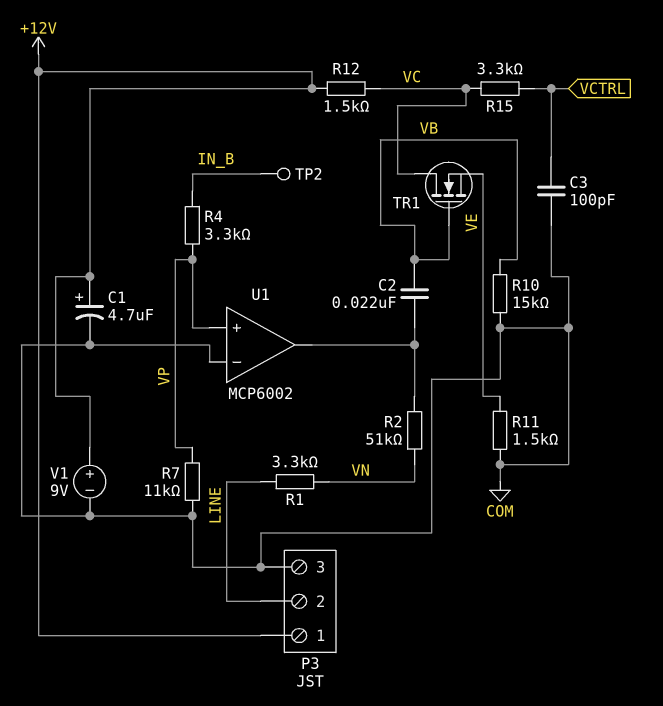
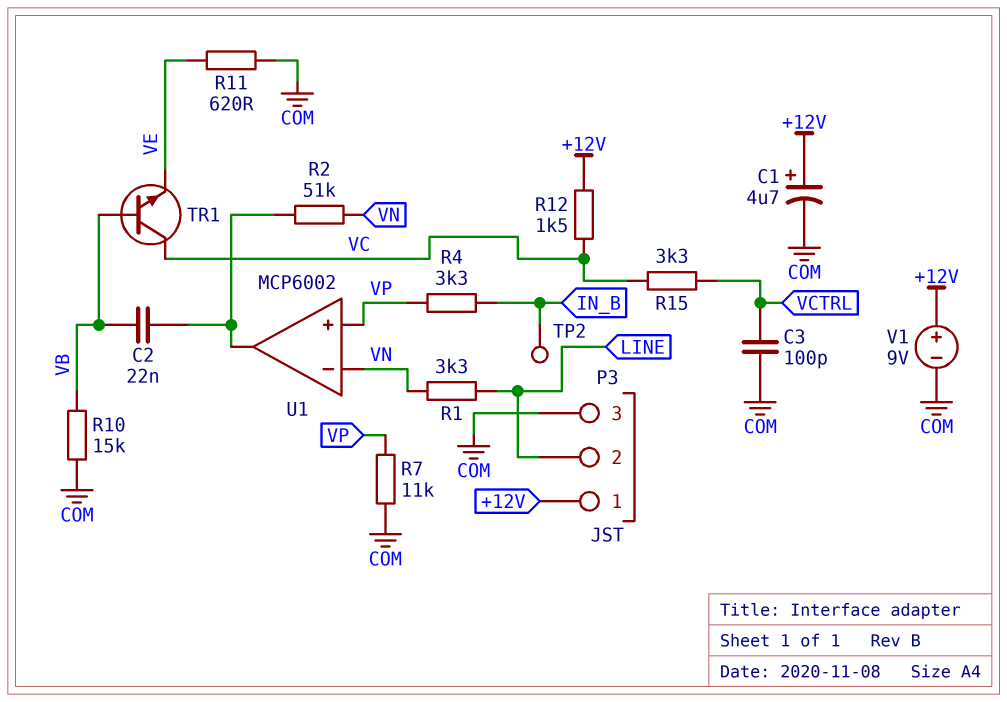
R11: 1.5k (COM, VE) -> 620 (COM, VE)
TR1: NMOS (G VB, D VC, S VE) -> NPN (B VB, C VC, E VE)
U1 pin in-: COM -> VN

